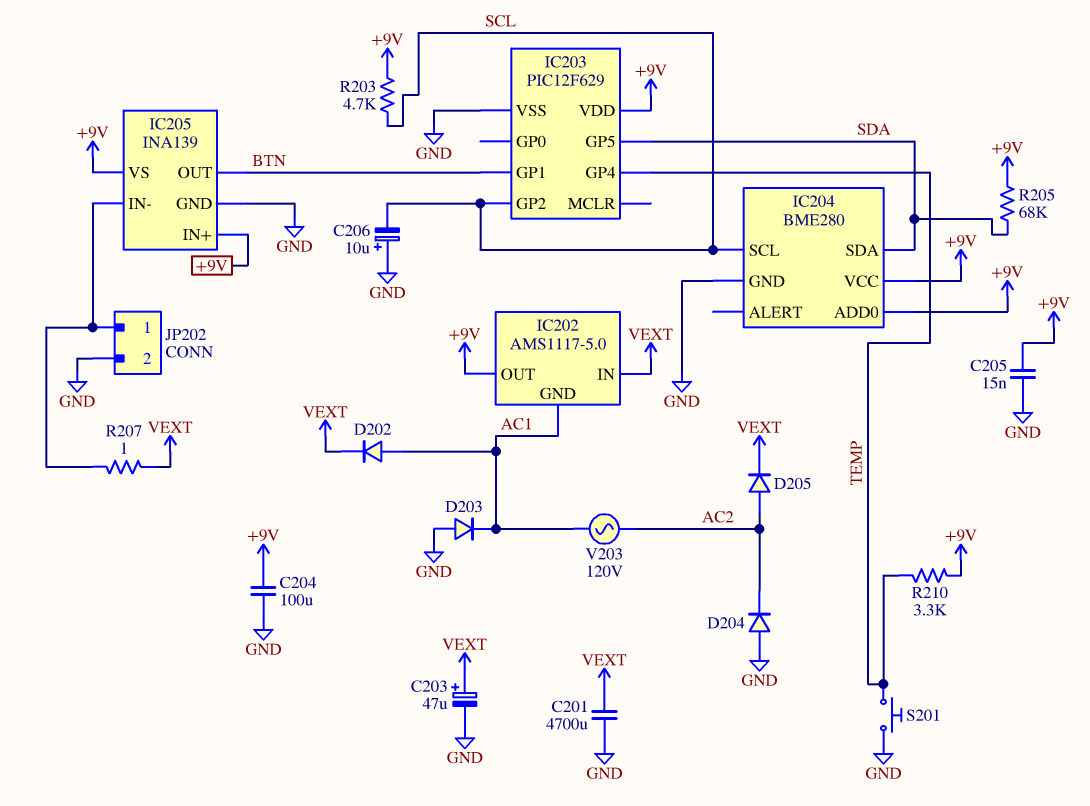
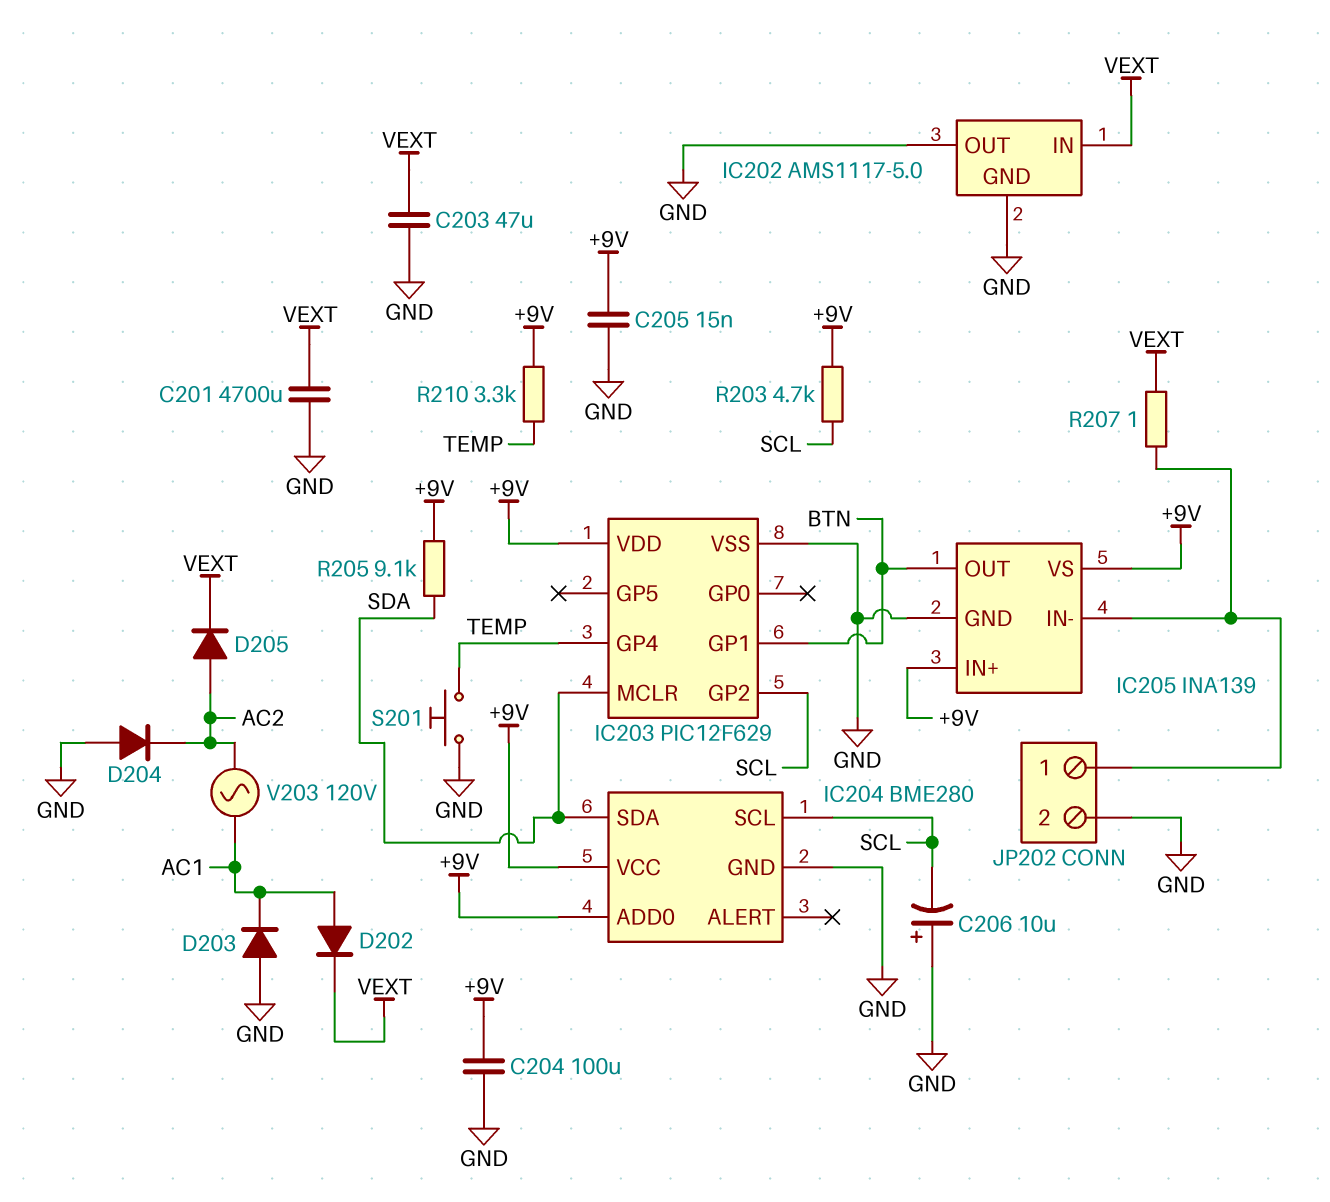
C203: 47uF (plus VEXT, minus GND) -> 47uF (GND, VEXT)
IC202 pin GND: AC1 -> GND
IC202 pin OUT: +9V -> GND
IC203 pin GP5: SDA -> none
IC203 pin MCLR: none -> SDA
R205: 68k (+9V, SDA) -> 9.1k (+9V, SDA)

